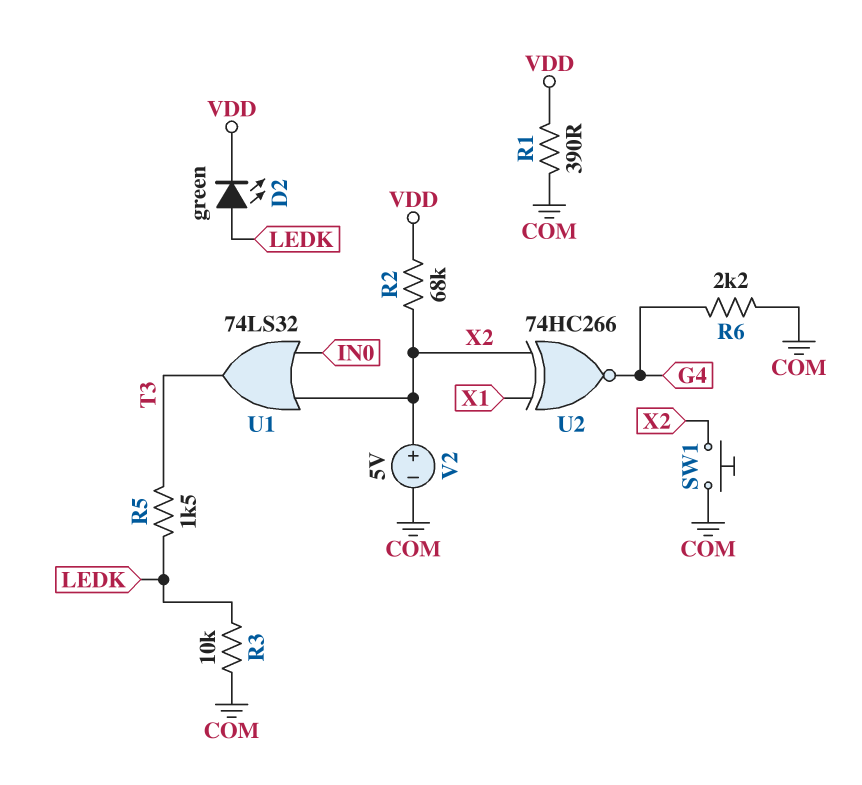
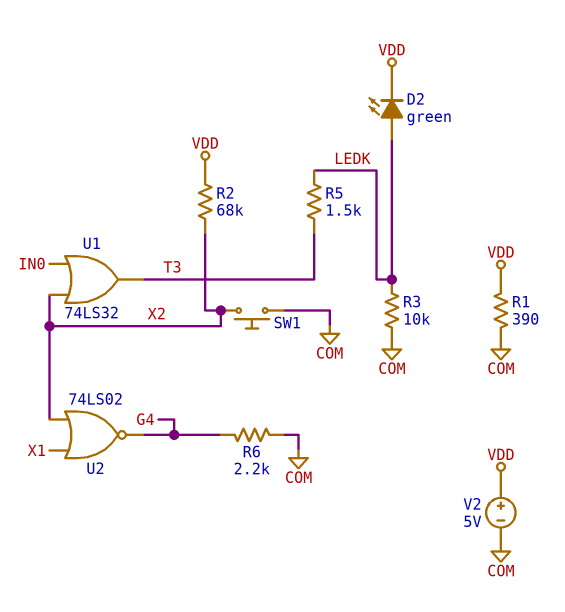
U2: XNOR 74HC266 (in X1, in X2, out G4) -> NOR 74LS02 (in X1, in X2, out G4)
V2: 5V (plus X2, minus COM) -> 5V (plus VDD, minus COM)

